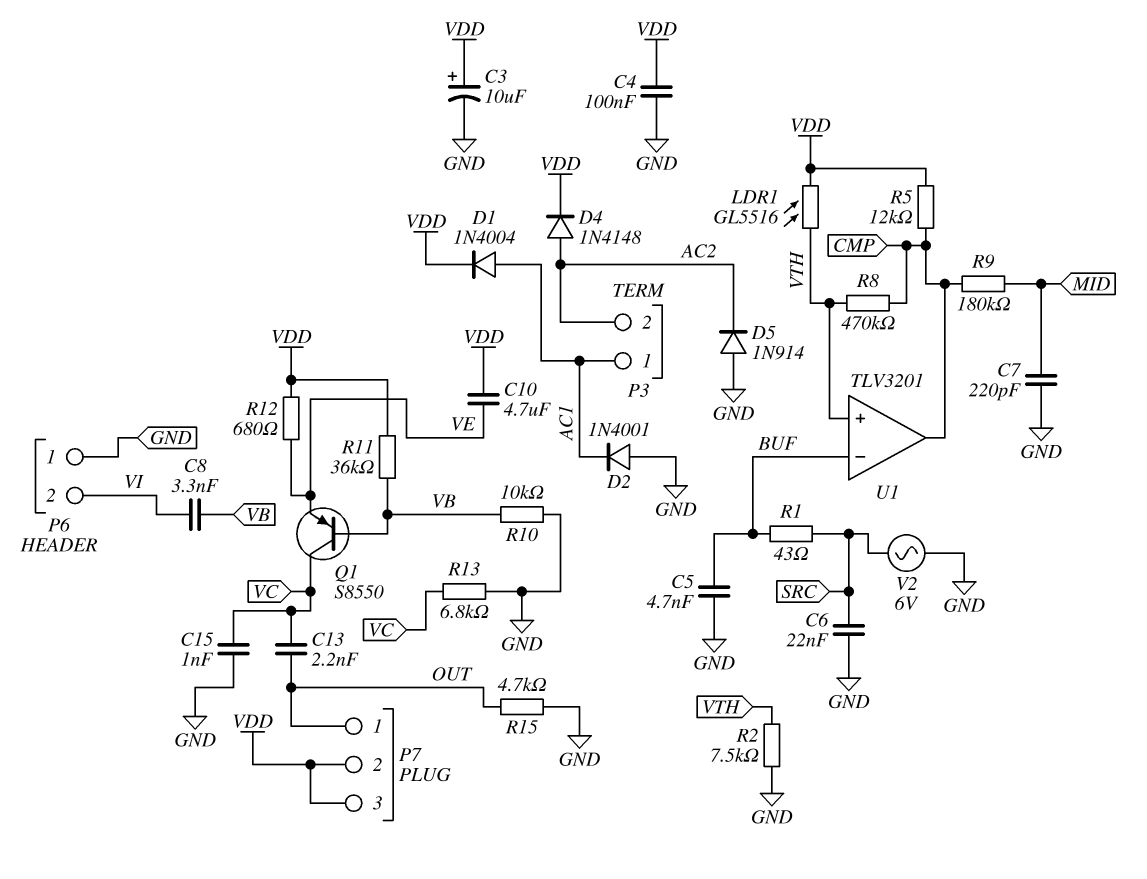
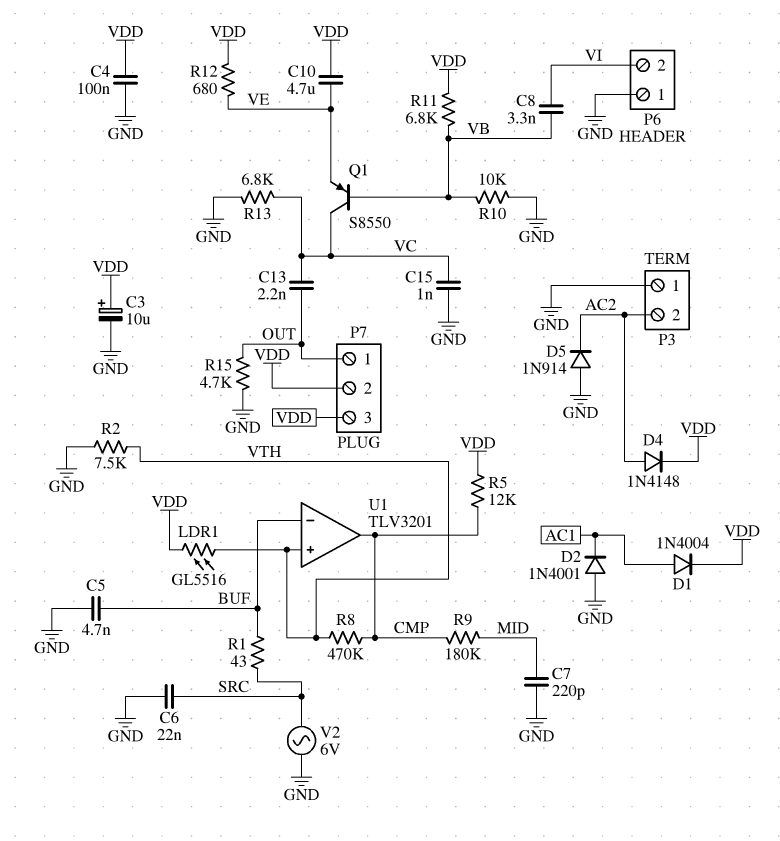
P3 pin 1: AC1 -> GND
R11: 36k (VB, VDD) -> 6.8k (VB, VDD)

